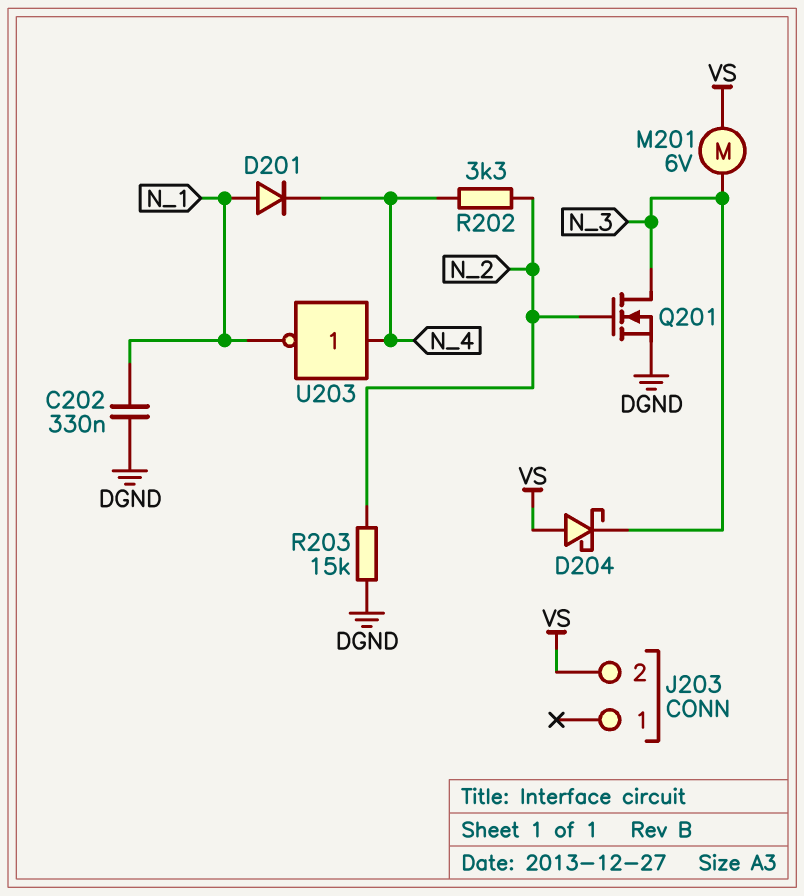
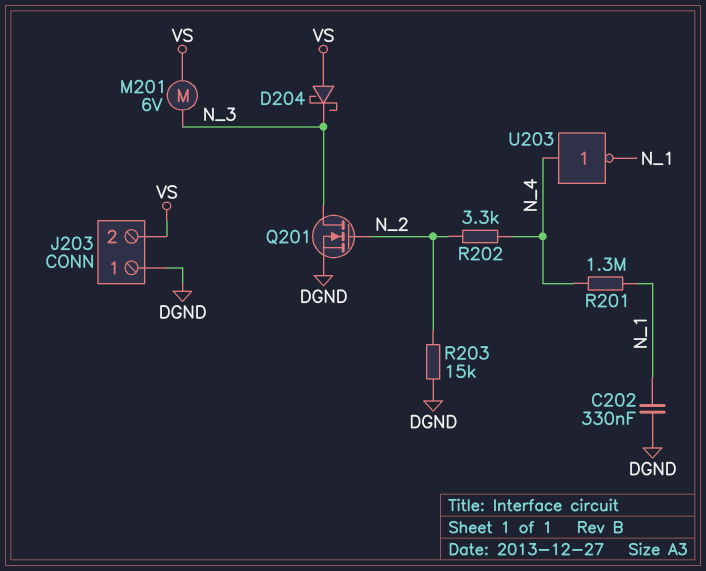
D201: diode (A N_1, K N_4) -> none
J203 pin 1: none -> DGND
R201: none -> 1.3M (N_1, N_4)

